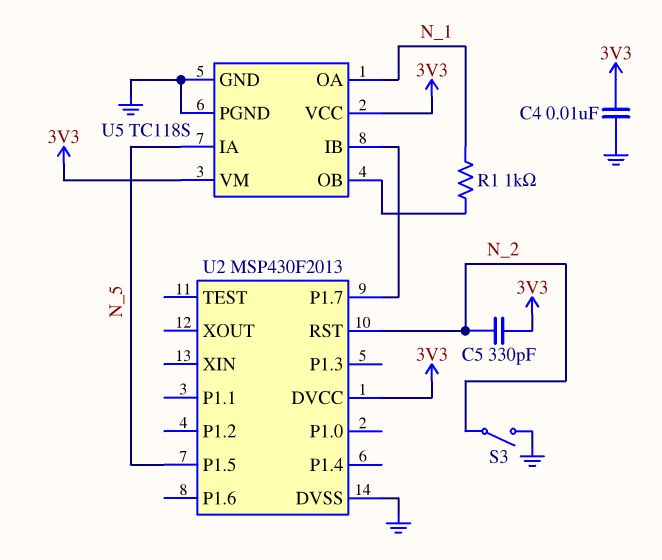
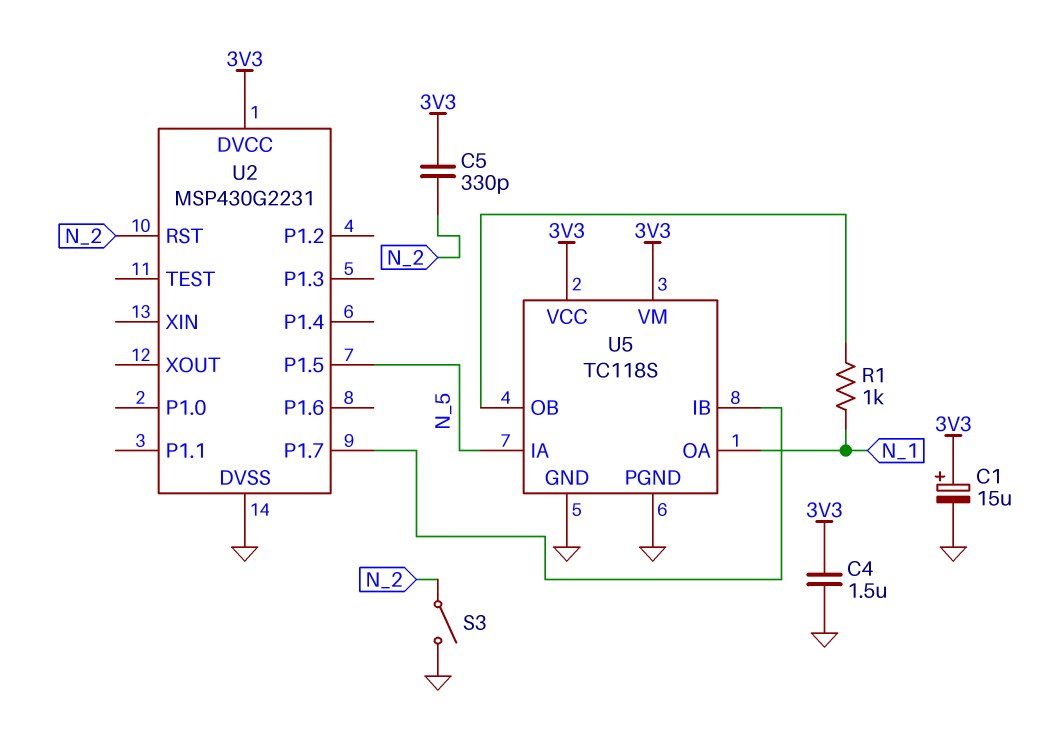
C1: none -> 15uF (plus 3V3, minus GND)
C4: 10nF (3V3, GND) -> 1.5uF (3V3, GND)
U2: MSP430F2013 -> MSP430G2231

